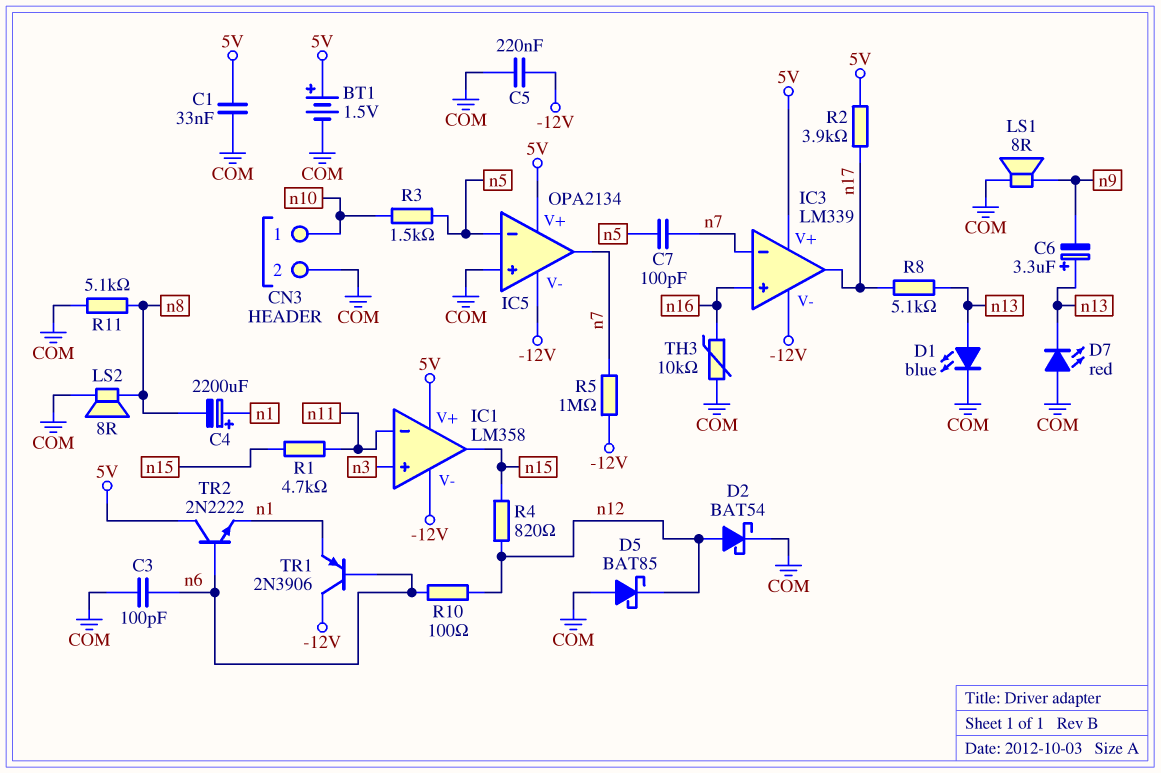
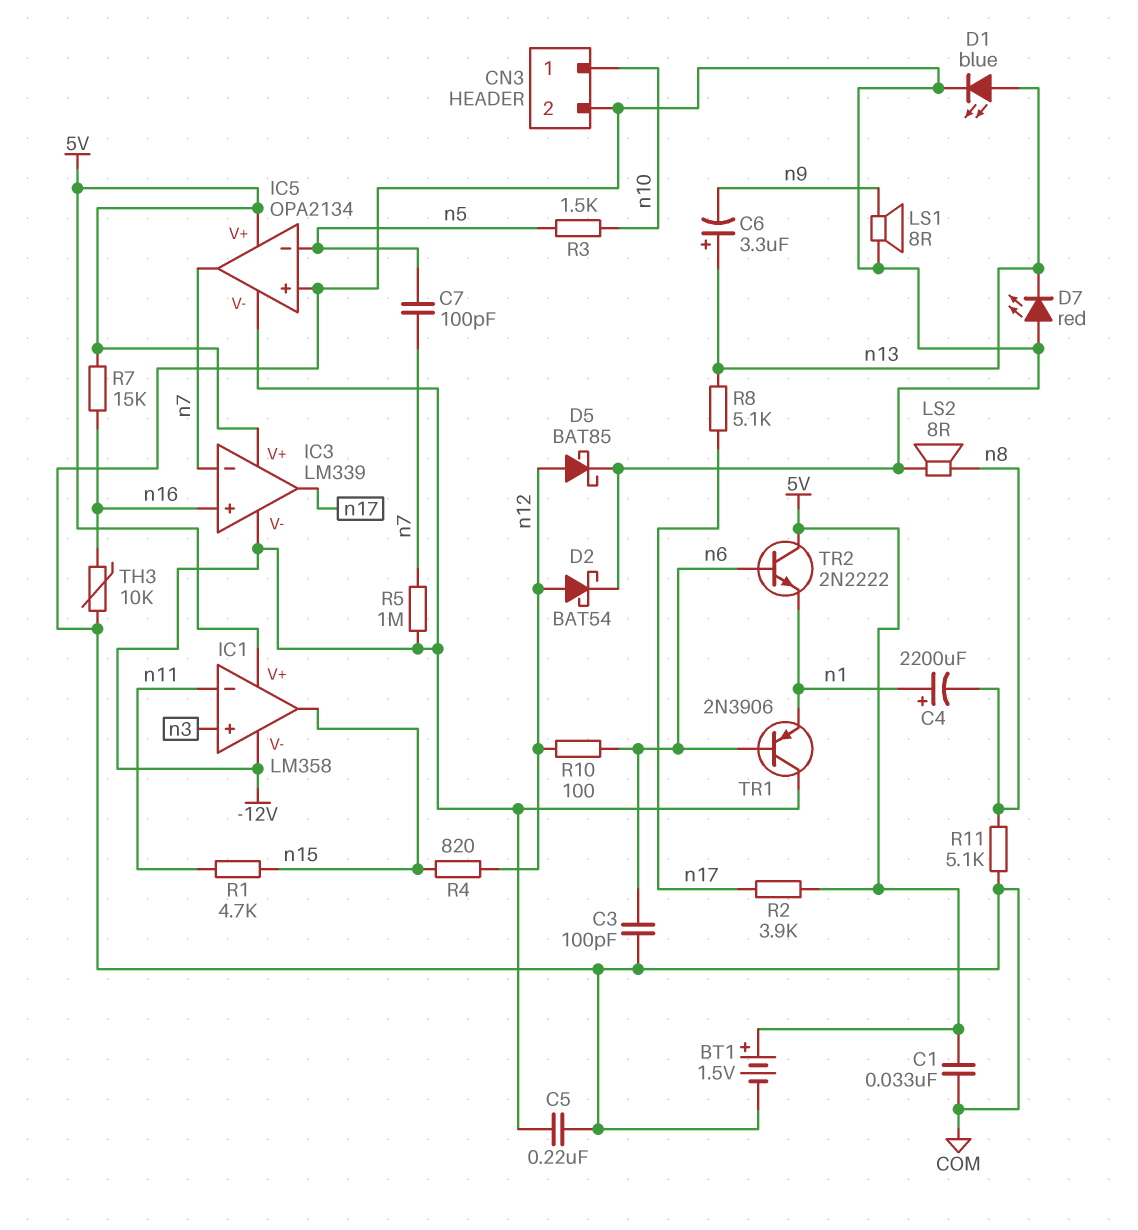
D5: schottky BAT85 (A COM, K n12) -> schottky BAT85 (A n12, K COM)
R7: none -> 15k (5V, n16)

